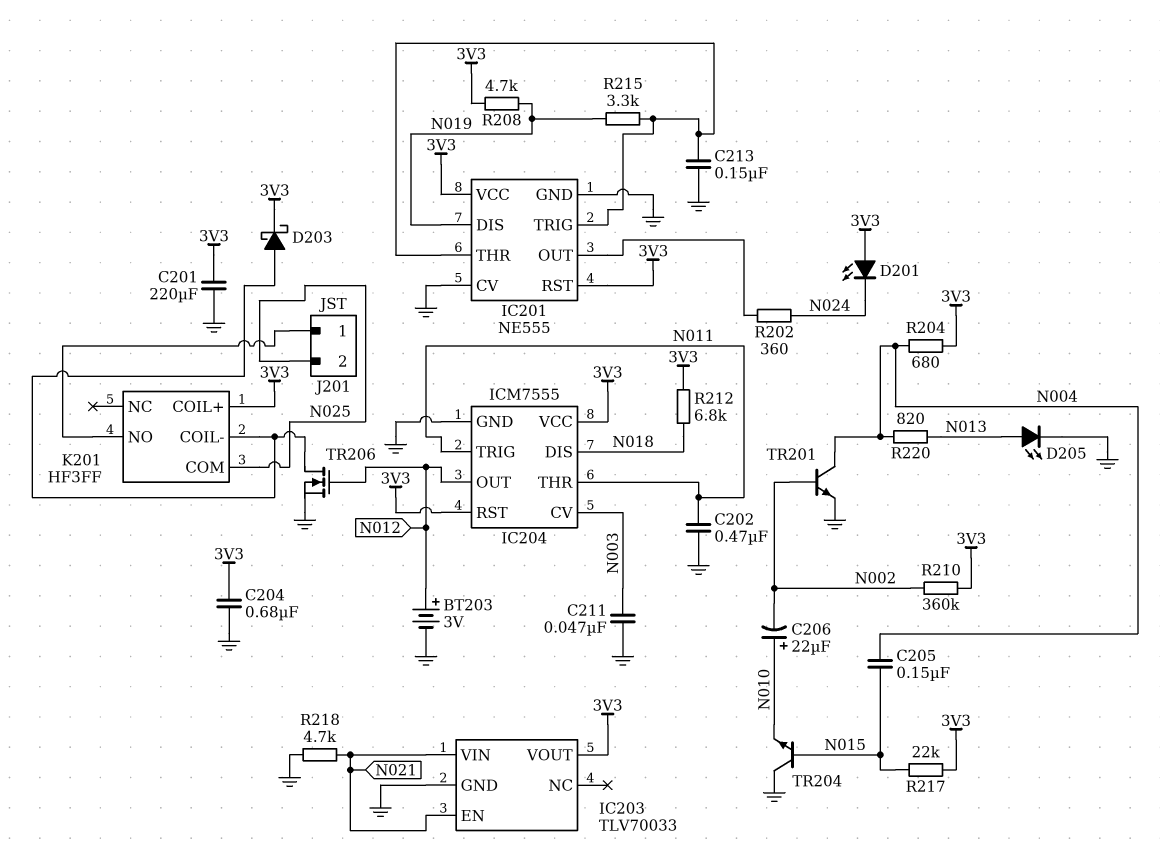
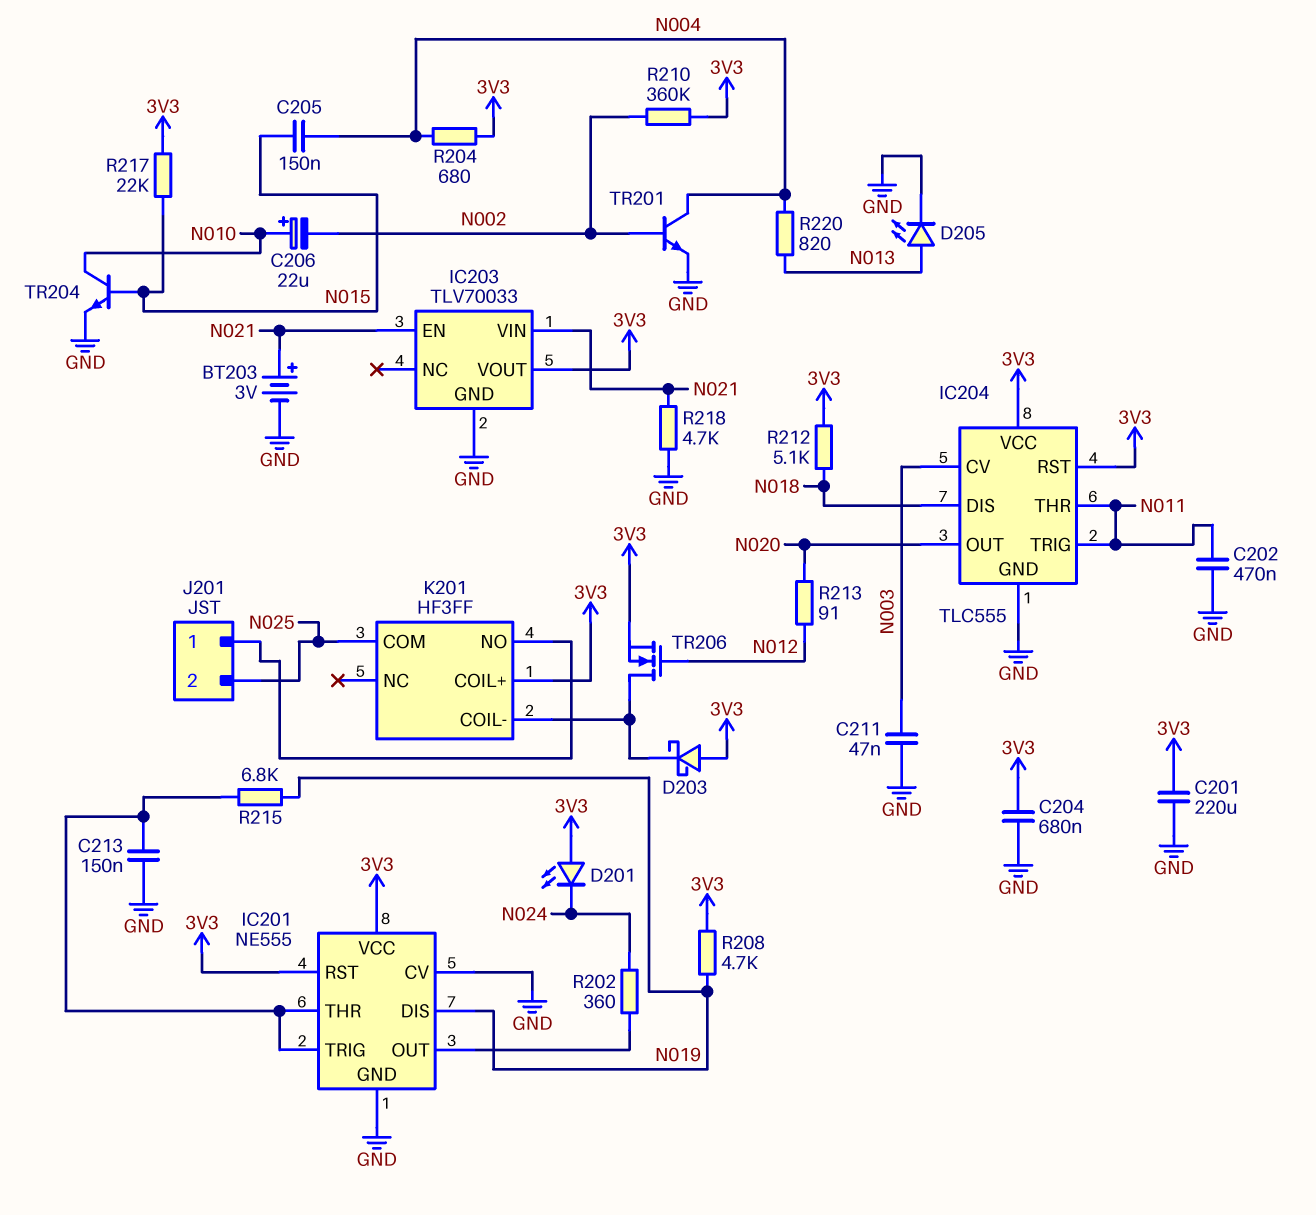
BT203: 3V (plus N012, minus GND) -> 3V (plus N021, minus GND)
D203: schottky (A K201/COIL-, K 3V3) -> schottky (A 3V3, K K201/COIL-)
IC204: ICM7555 -> TLC555
IC204 pin OUT: N012 -> N020
R212: 6.8k (3V3, N018) -> 5.1k (3V3, N018)
R213: none -> 91 (N012, N020)
R215: 3.3k (IC201/THR, N019) -> 6.8k (IC201/THR, N019)
TR204: NPN (B N015, C GND, E N010) -> NPN (B N015, C N010, E GND)
TR206: NMOS (G N012, D K201/COIL-, S GND) -> NMOS (G N012, D K201/COIL-, S 3V3)

